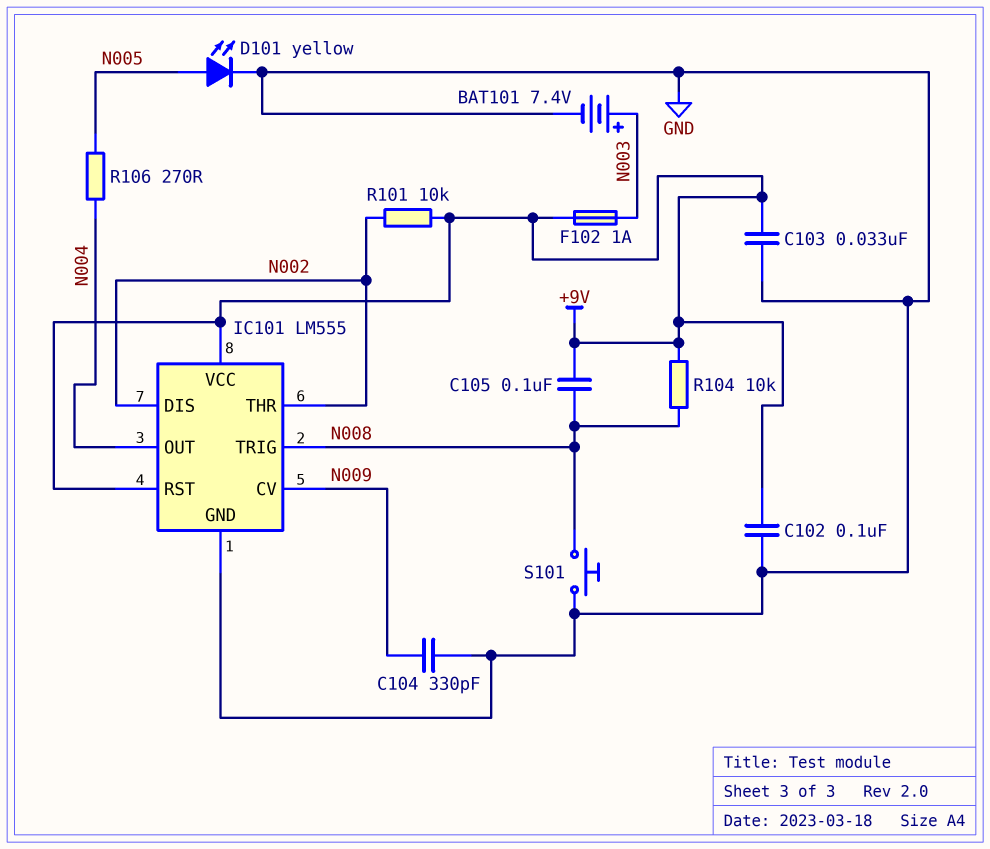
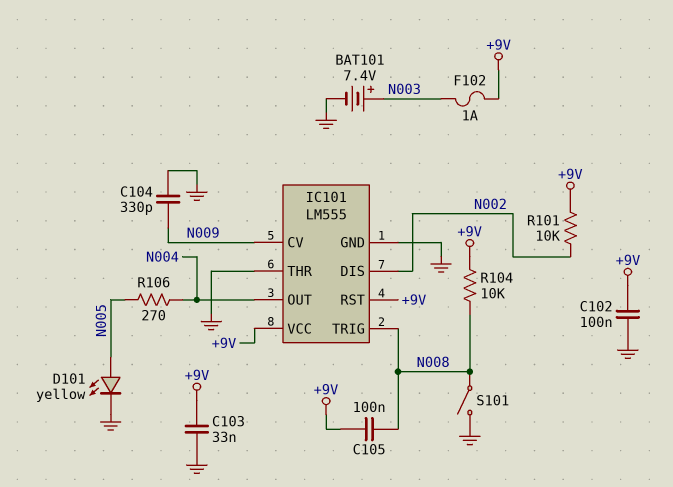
IC101 pin THR: N002 -> GND
S101: button (GND, N008) -> switch (GND, N008)

